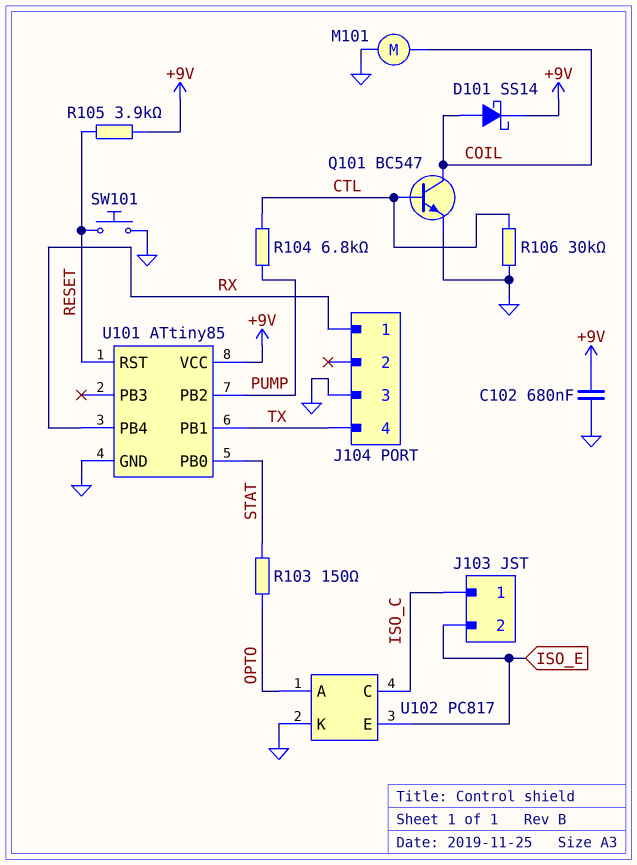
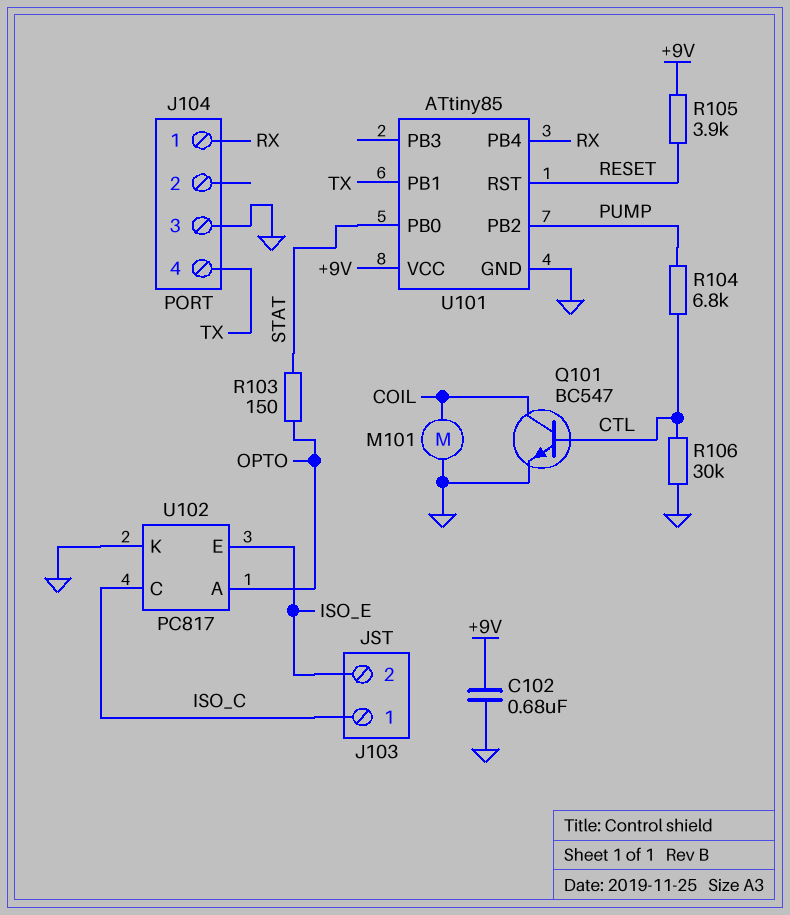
D101: schottky SS14 (A COIL, K +9V) -> none
SW101: button (GND, RESET) -> none

